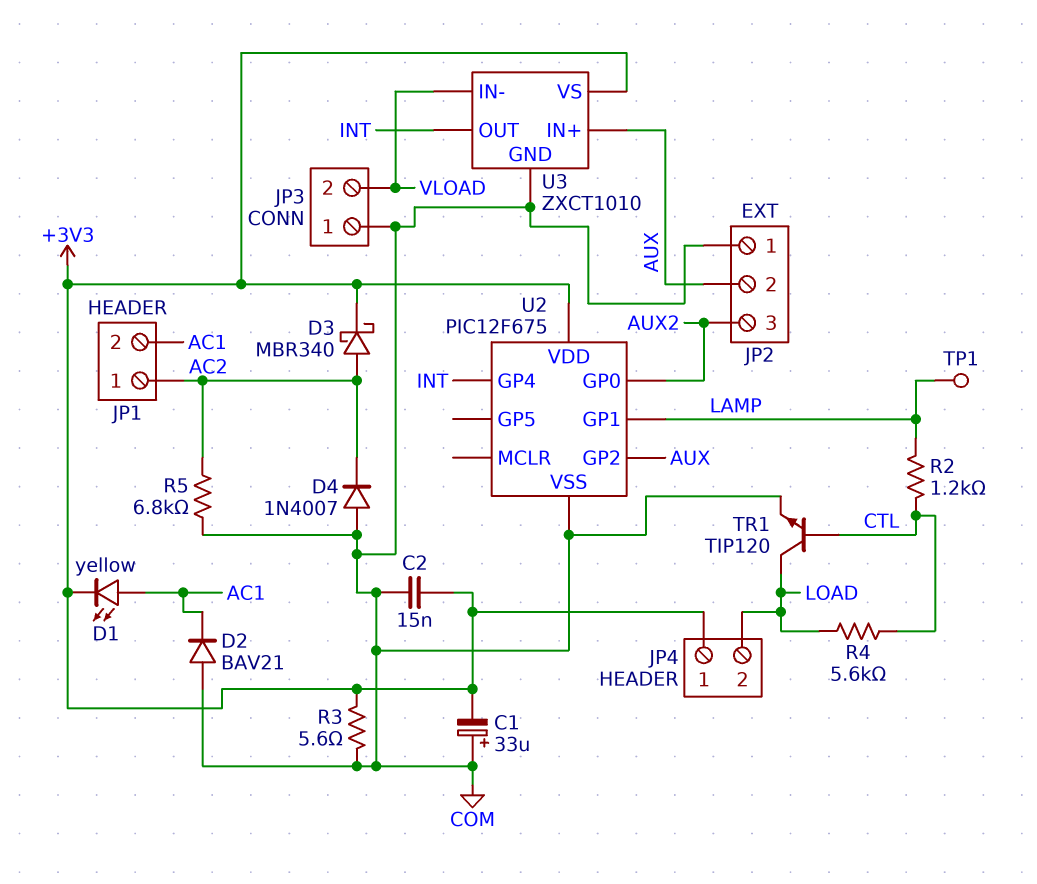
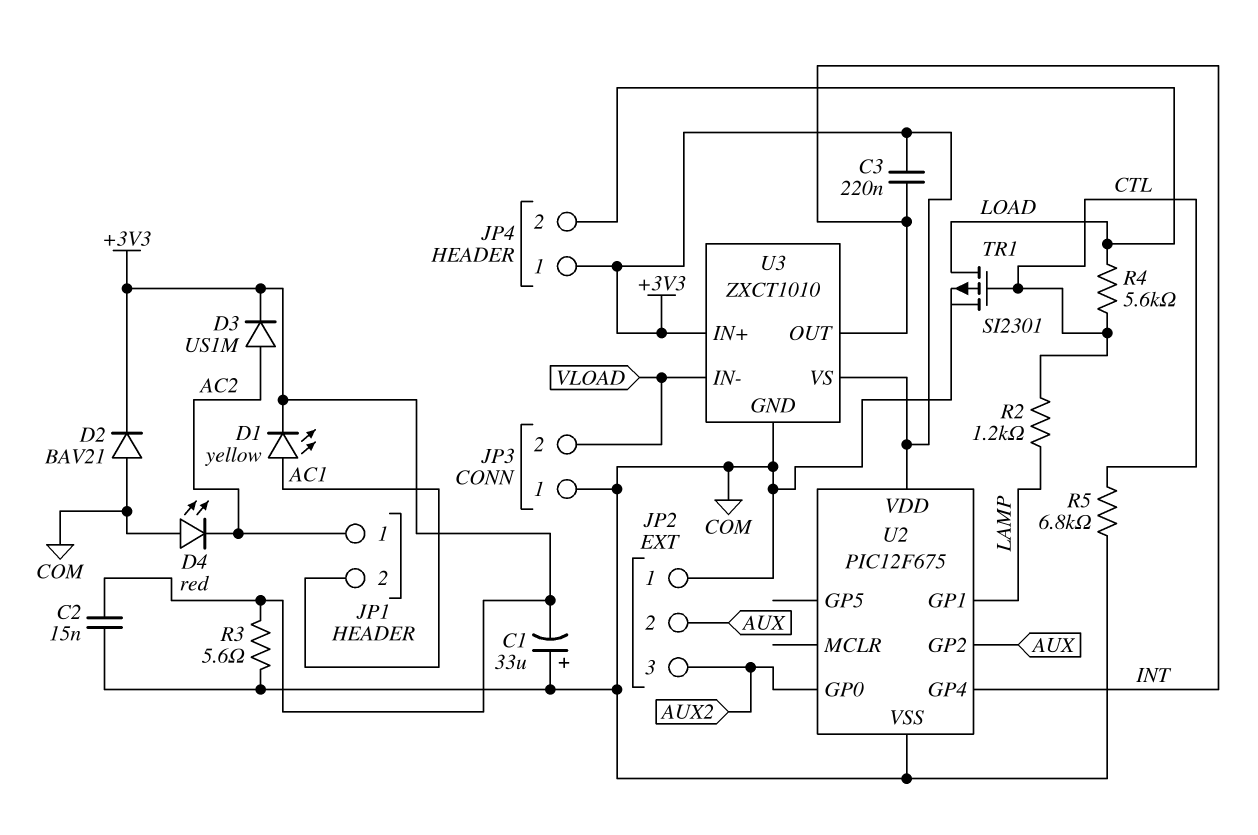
C3: none -> 220nF (+3V3, INT)
D2: diode BAV21 (A COM, K AC1) -> diode BAV21 (A COM, K +3V3)
D3: schottky MBR340 (A AC2, K +3V3) -> diode US1M (A AC2, K +3V3)
D4: diode 1N4007 (A COM, K AC2) -> LED red (A COM, K AC2)
R5: 6.8k (AC2, COM) -> 6.8k (COM, CTL)
TP1: test point (LAMP) -> none
TR1: NPN TIP120 (B CTL, C LOAD, E COM) -> PMOS SI2301 (G CTL, D LOAD, S COM)
U3 pin IN+: AUX -> +3V3

